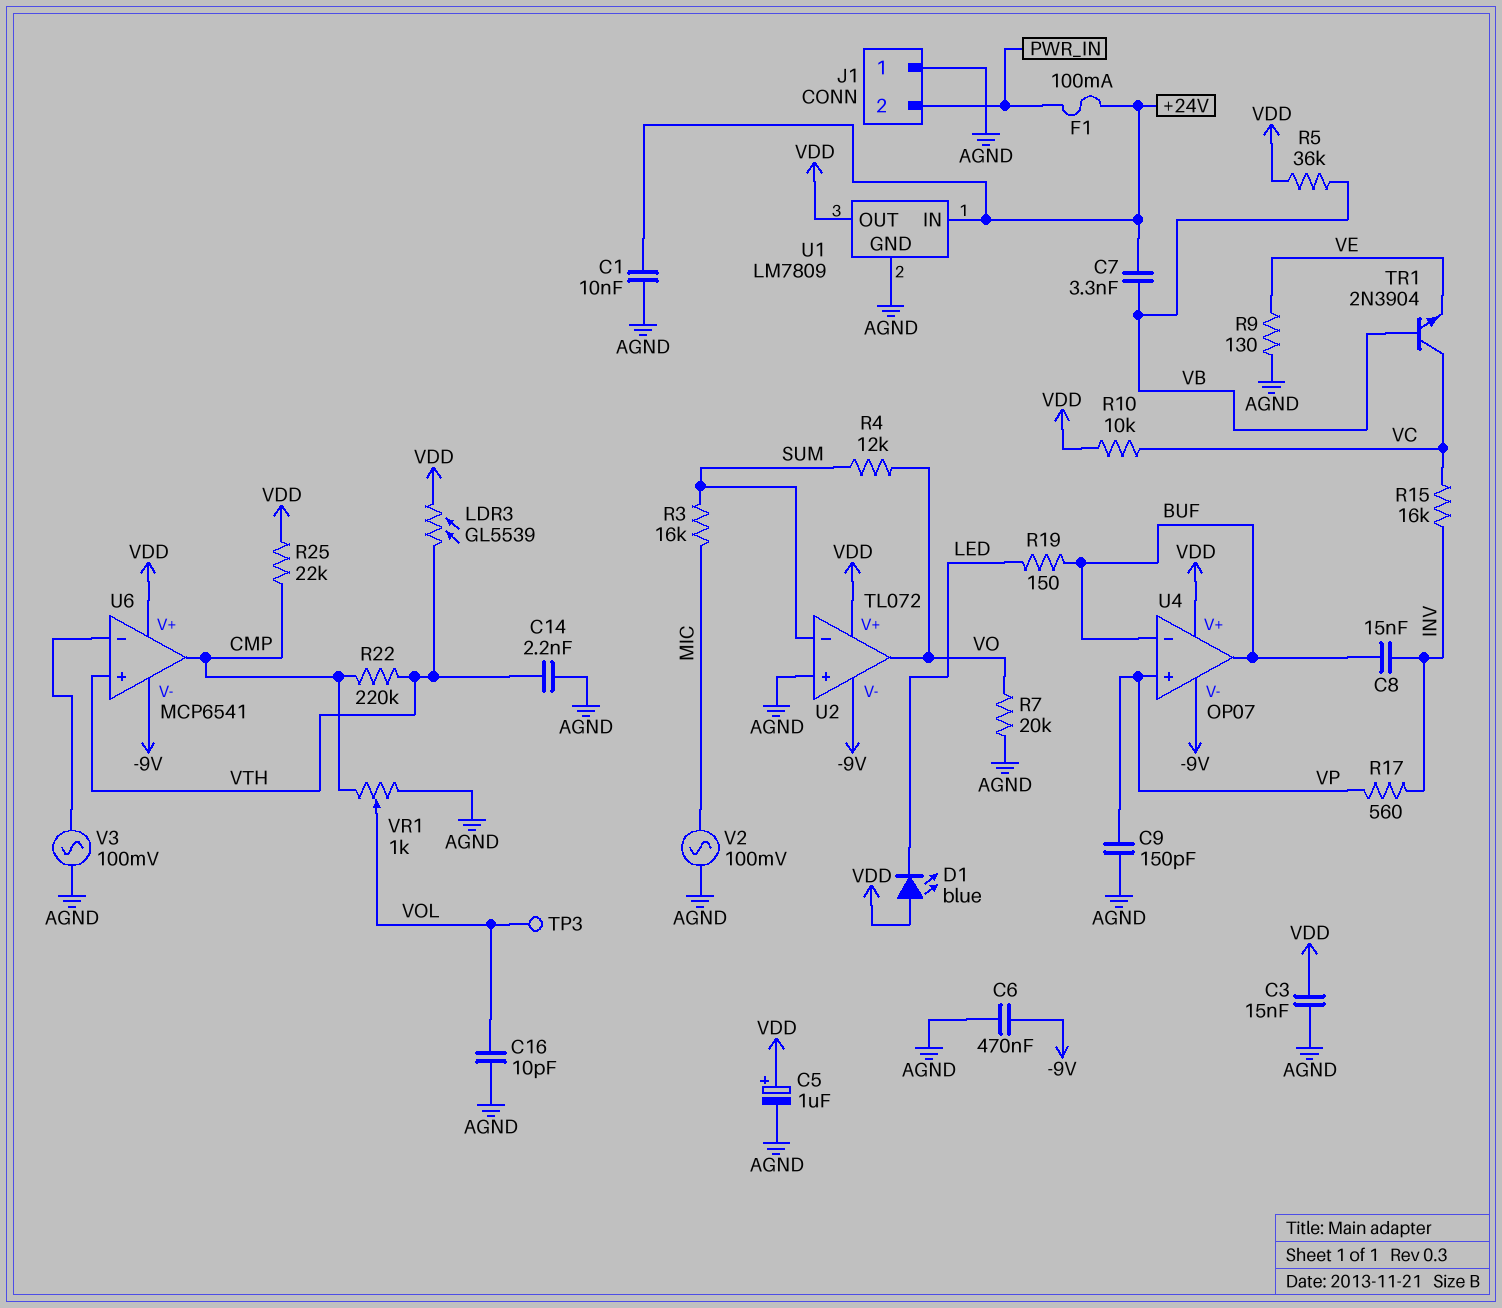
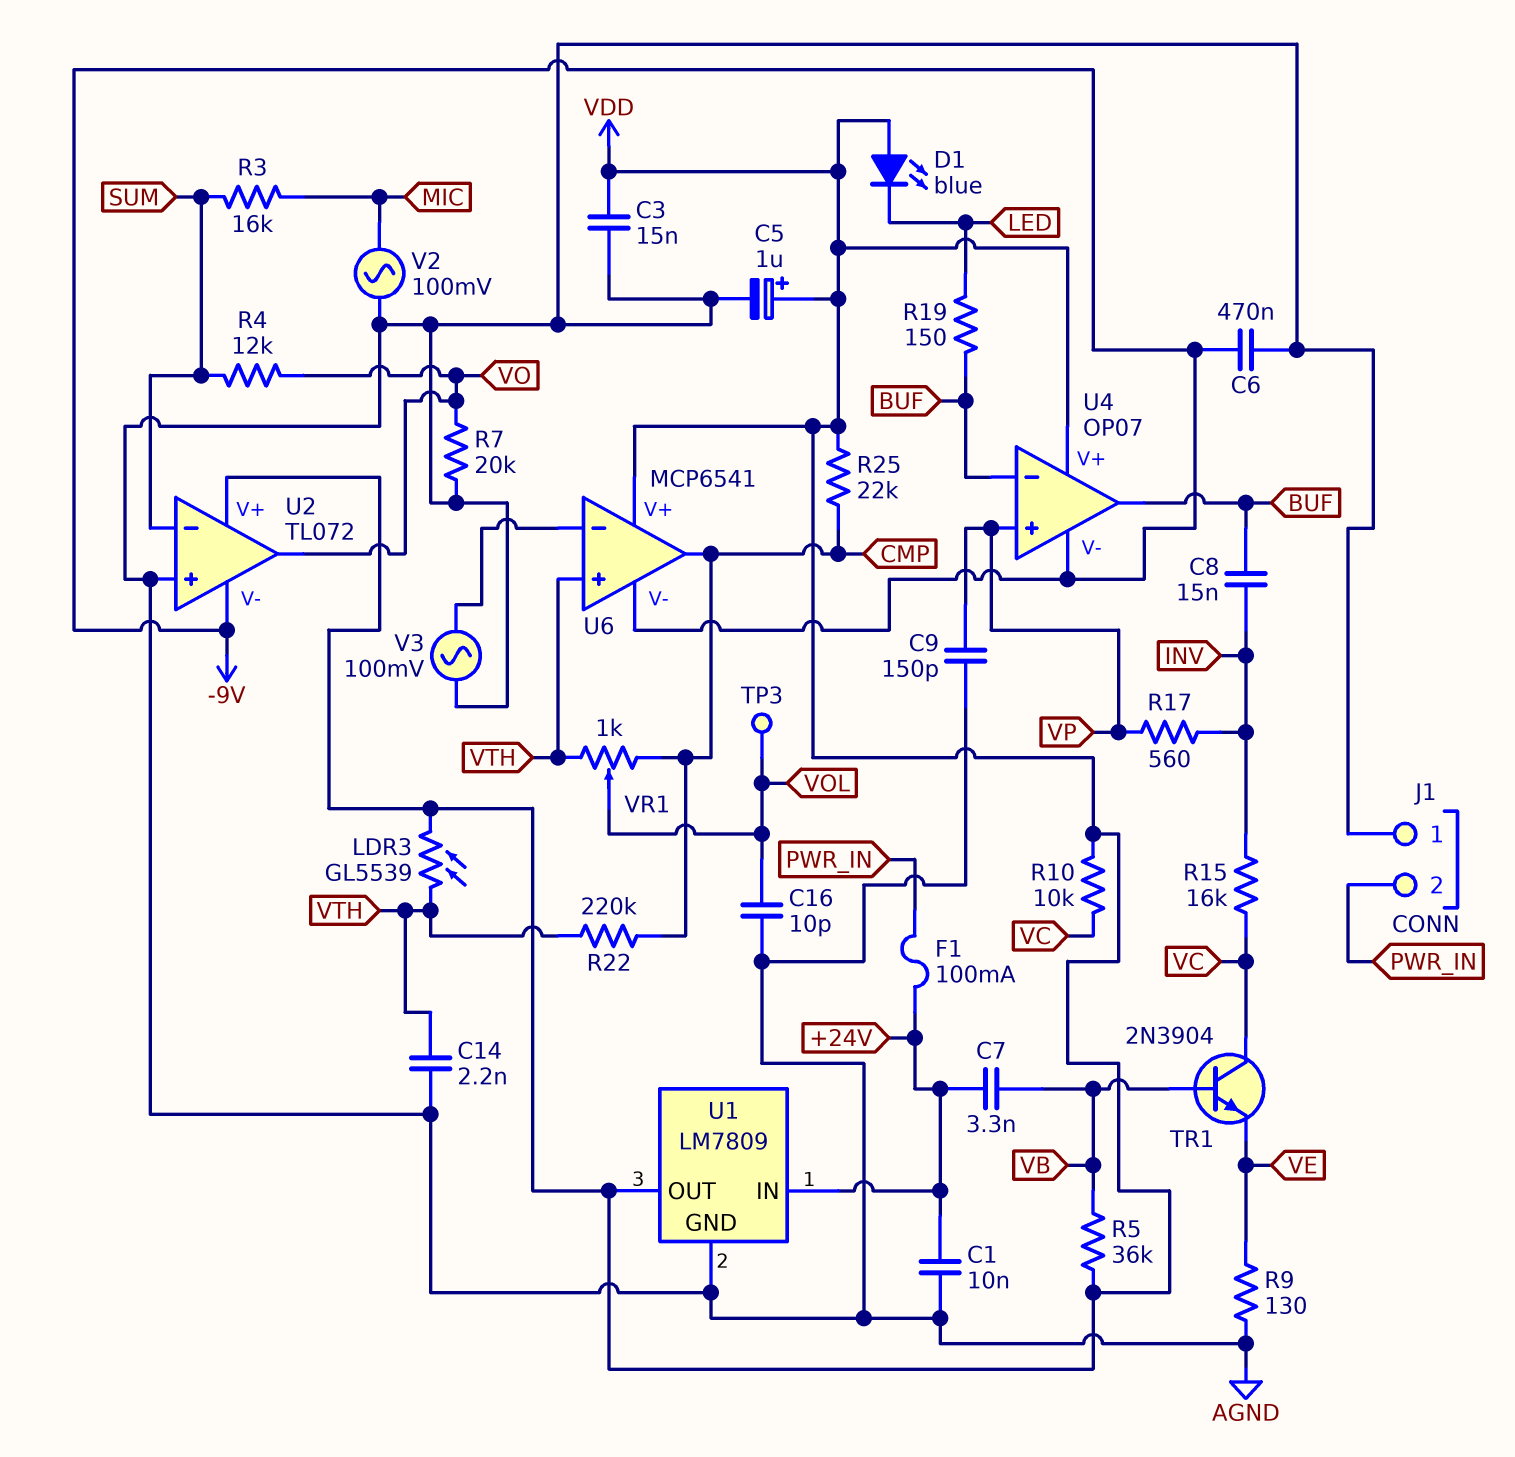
VR1: 1k (AGND, CMP, wiper VOL) -> 1k (CMP, VTH, wiper VOL)

